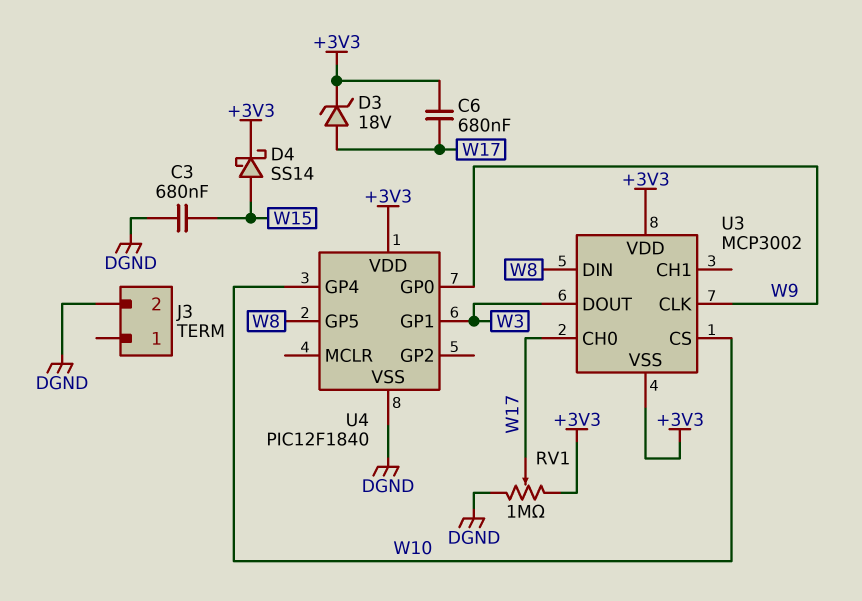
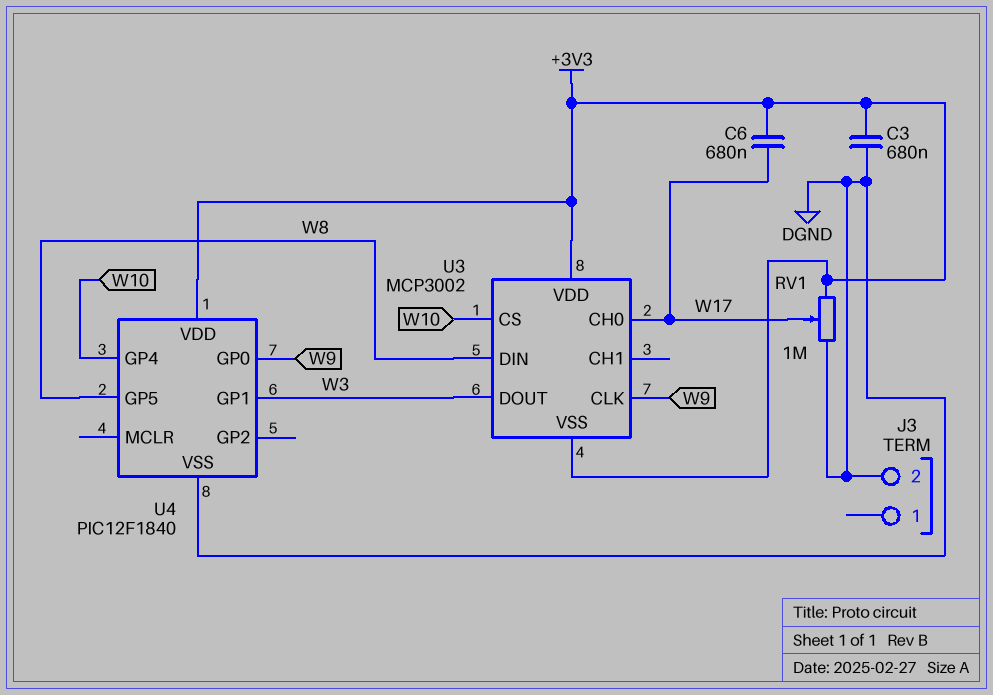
C3: 680nF (DGND, W15) -> 680nF (+3V3, DGND)
D3: zener 18V (A W17, K +3V3) -> none
D4: schottky SS14 (A W15, K +3V3) -> none

